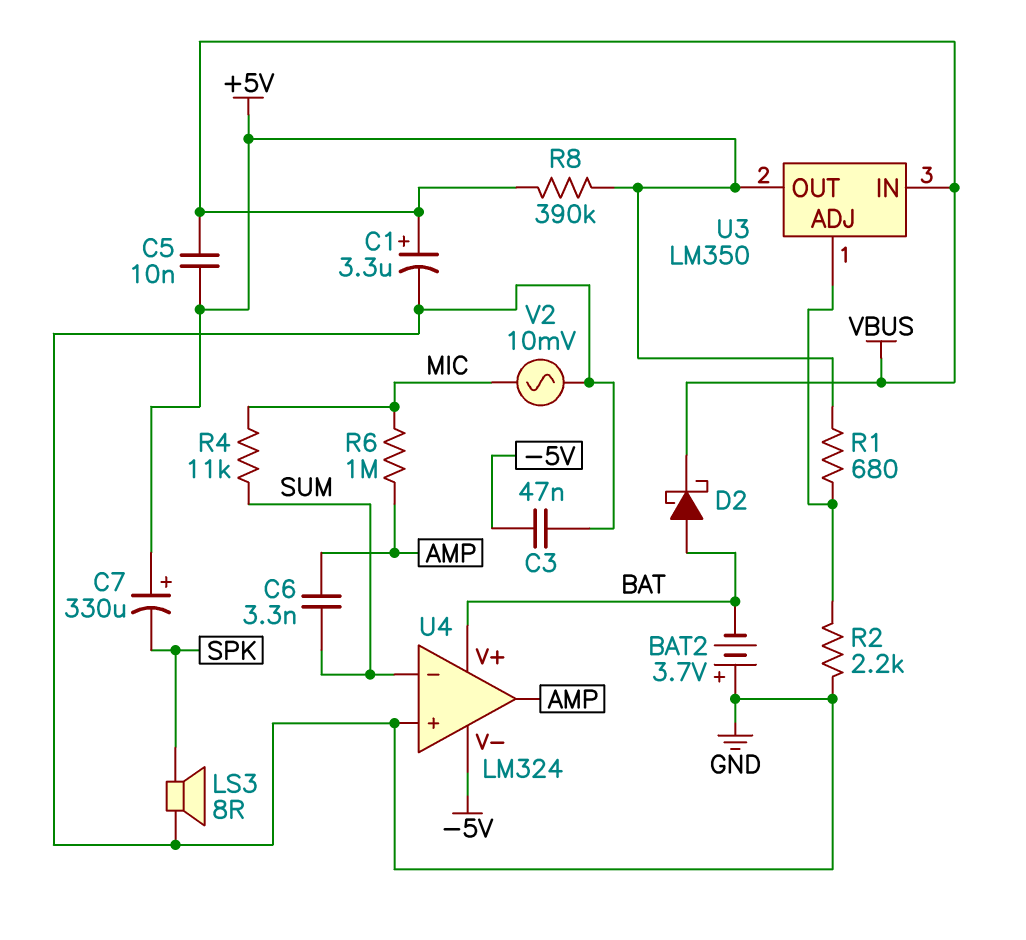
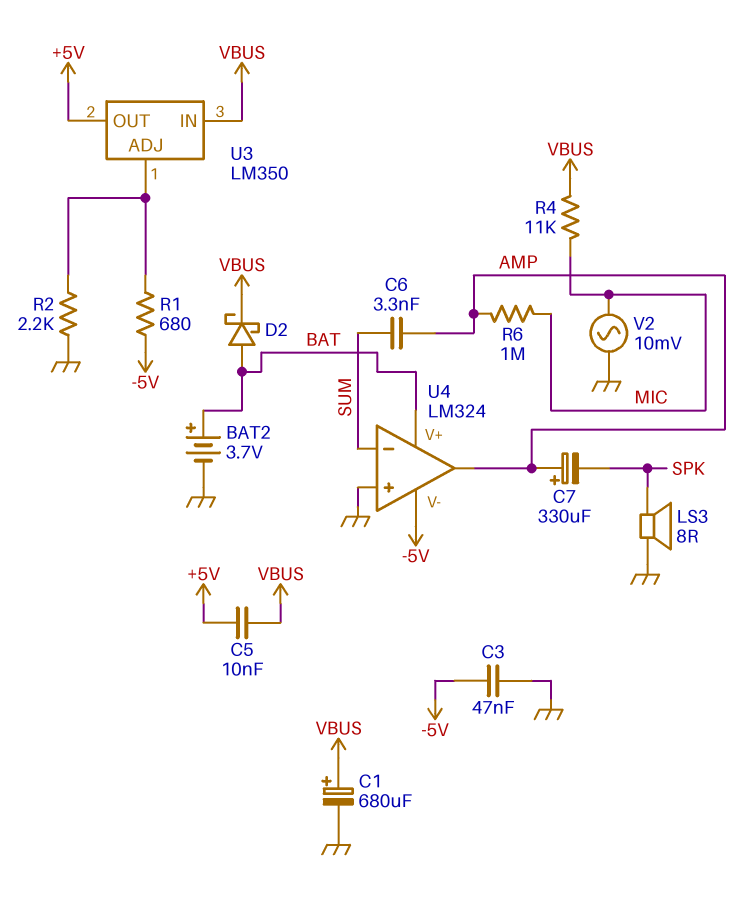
BAT2: 3.7V (plus GND, minus BAT) -> 3.7V (plus BAT, minus GND)
C1: 3.3uF (plus VBUS, minus GND) -> 680uF (plus VBUS, minus GND)
C7: 330uF (plus +5V, minus SPK) -> 330uF (plus AMP, minus SPK)
R1: 680 (+5V, U3/ADJ) -> 680 (-5V, U3/ADJ)
R4: 11k (MIC, SUM) -> 11k (MIC, VBUS)
R8: 390k (+5V, VBUS) -> none

